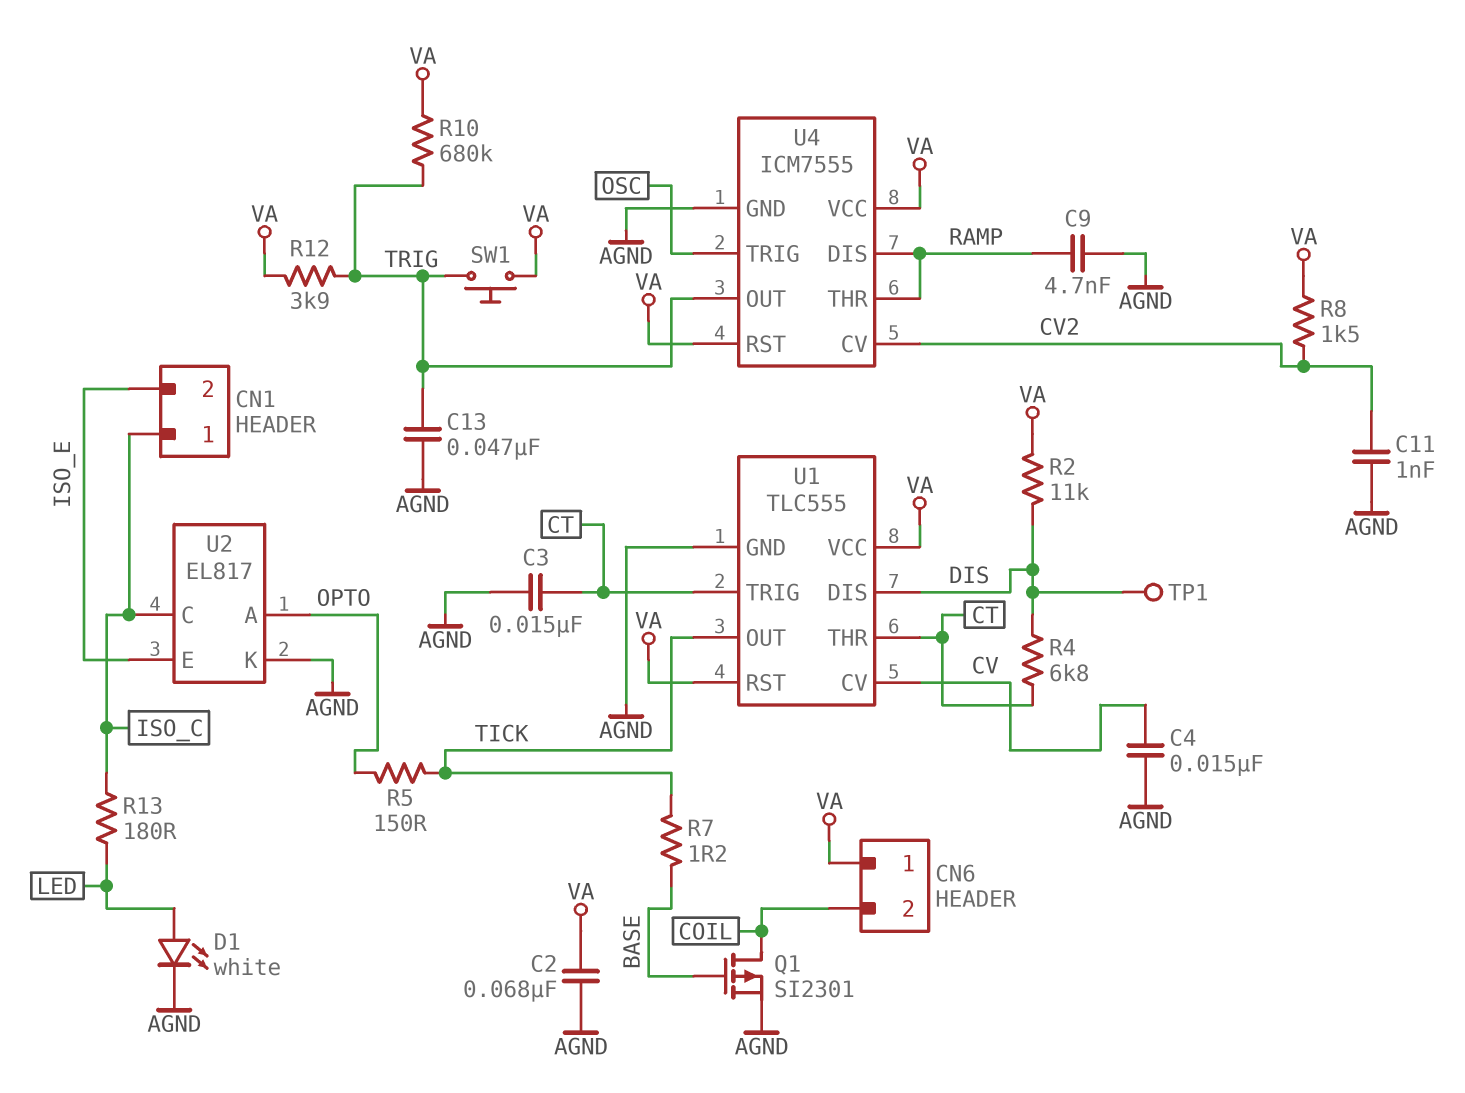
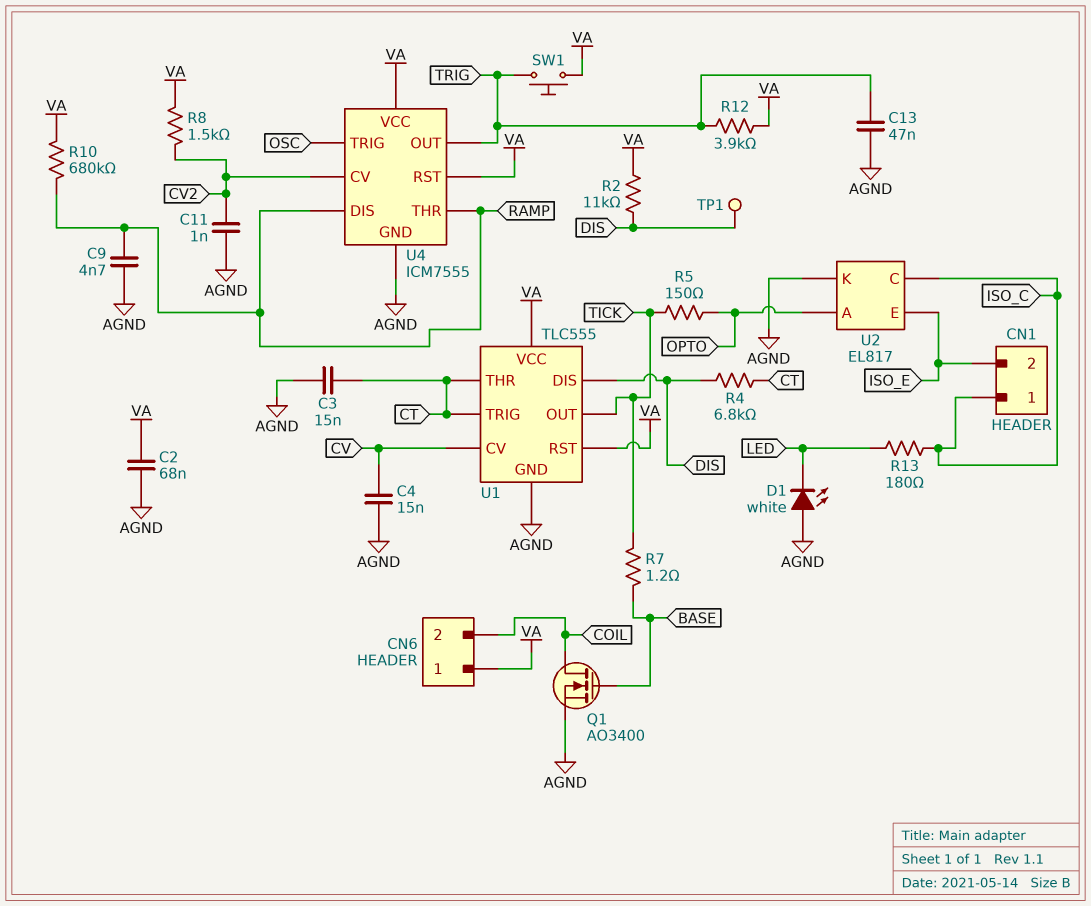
D1: LED white (A LED, K AGND) -> LED white (A AGND, K LED)
Q1: PMOS SI2301 (G BASE, D COIL, S AGND) -> NMOS AO3400 (G BASE, D COIL, S AGND)
R10: 680k (TRIG, VA) -> 680k (RAMP, VA)

